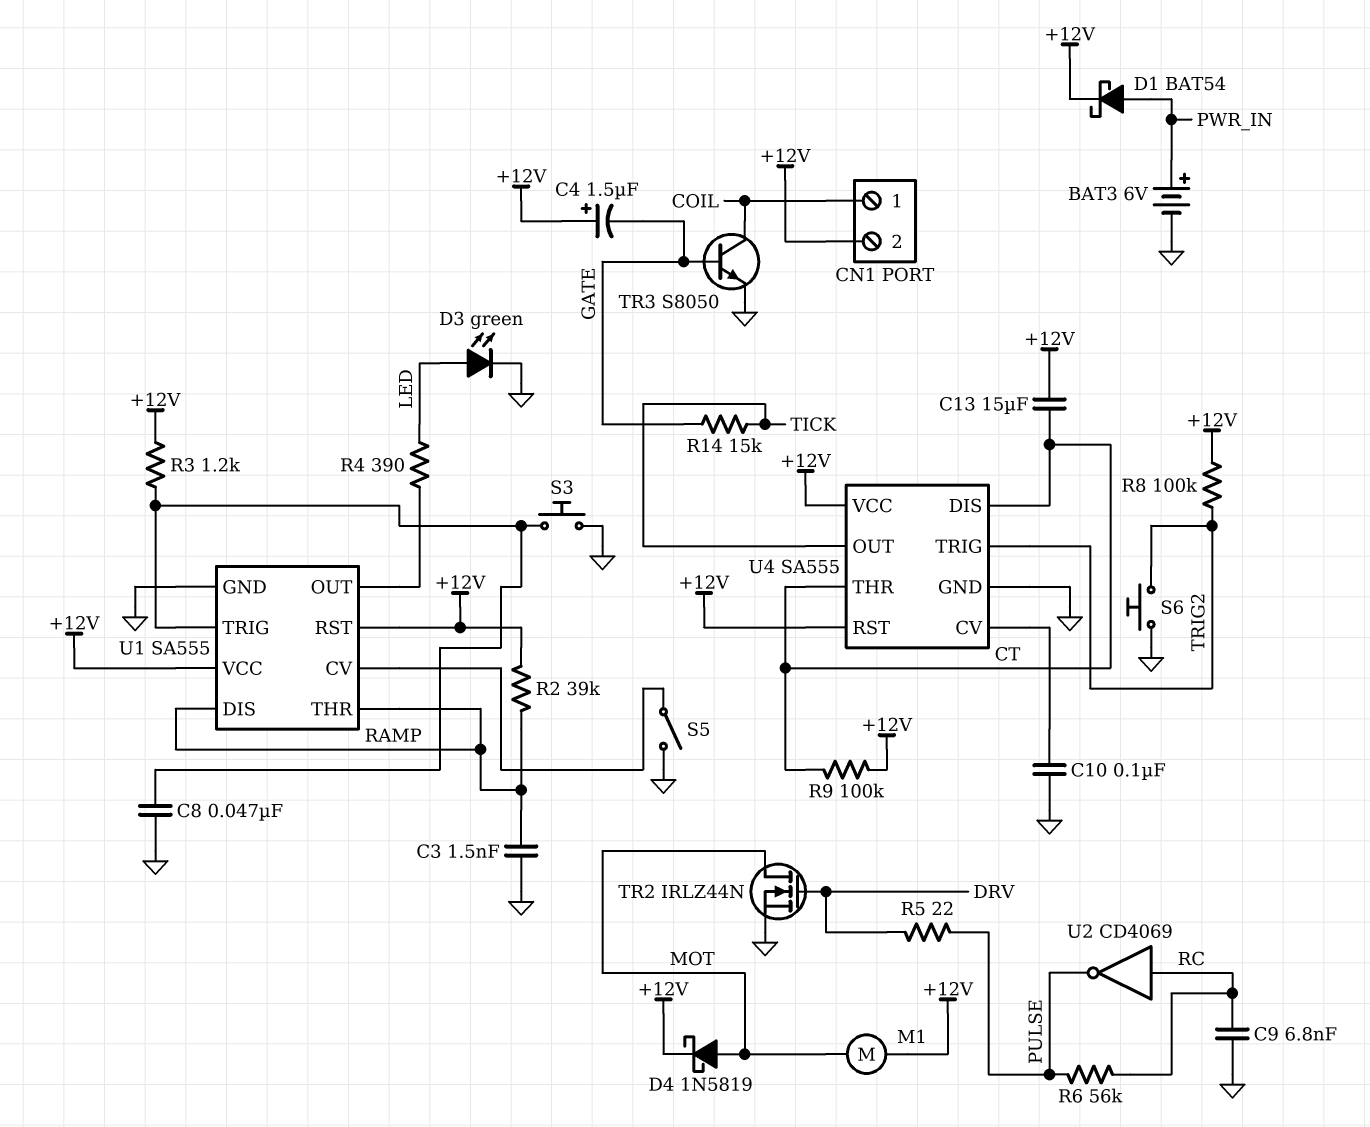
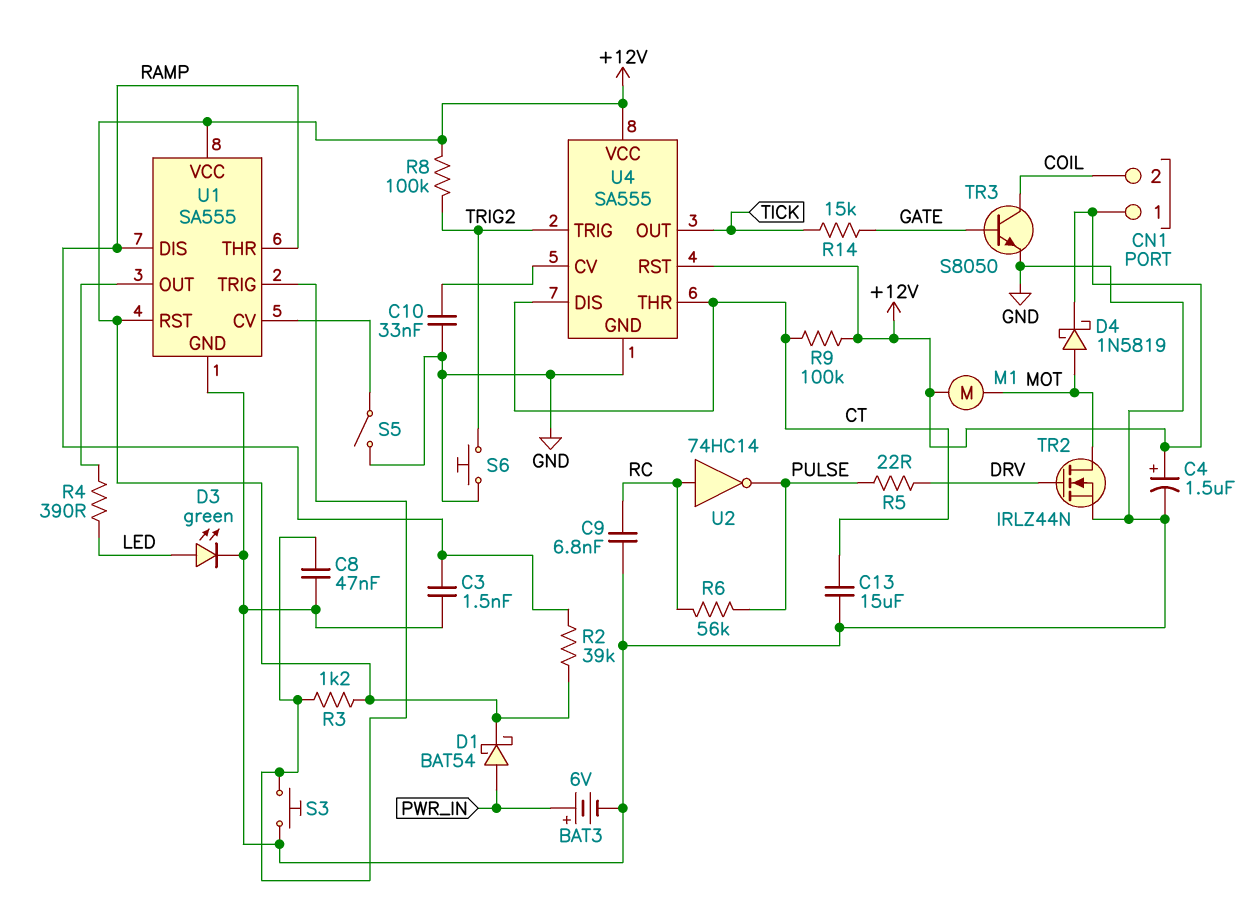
C4: 1.5uF (plus +12V, minus GATE) -> 1.5uF (plus +12V, minus GND)
C10: 100nF (GND, U4/CV) -> 33nF (GND, U4/CV)
C13: 15uF (+12V, CT) -> 15uF (CT, GND)
CN1 pin 1: COIL -> +12V
CN1 pin 2: +12V -> COIL
U2: NOT CD4069 (in RC, out PULSE) -> NOT 74HC14 (in RC, out PULSE)

